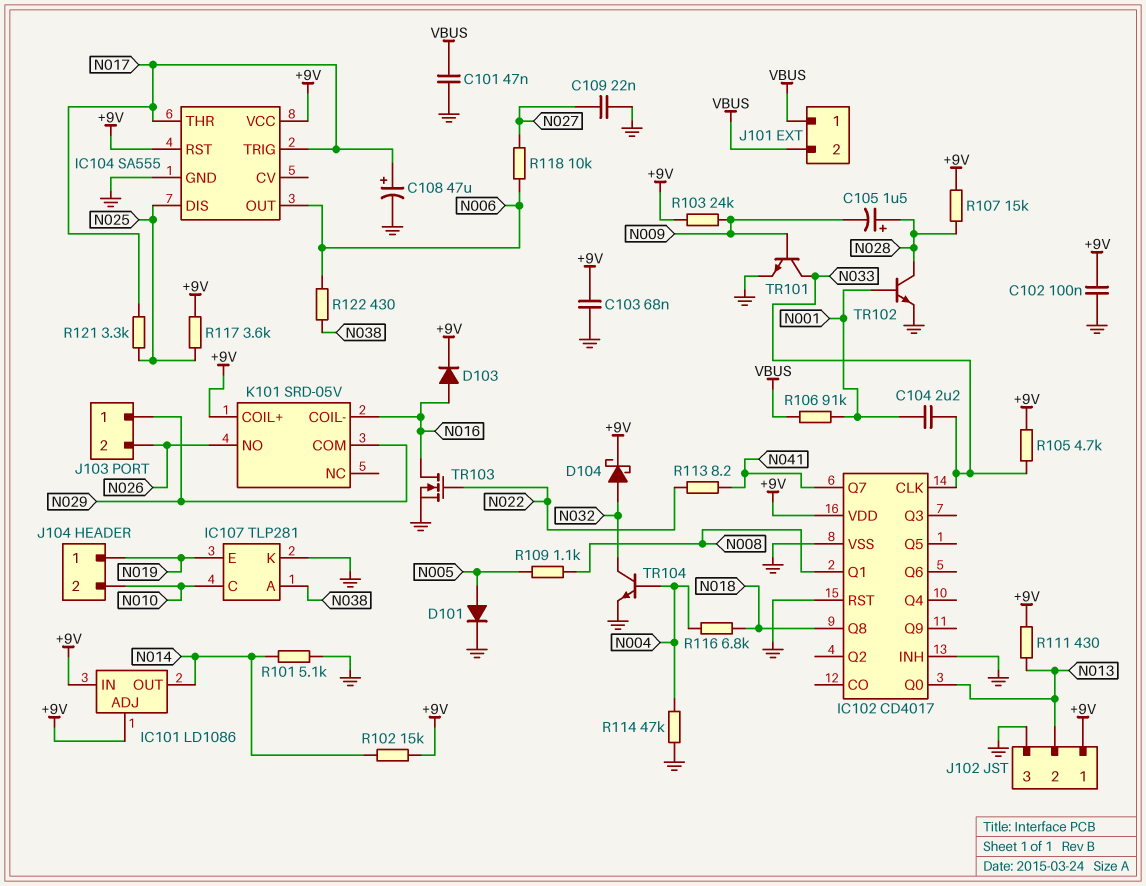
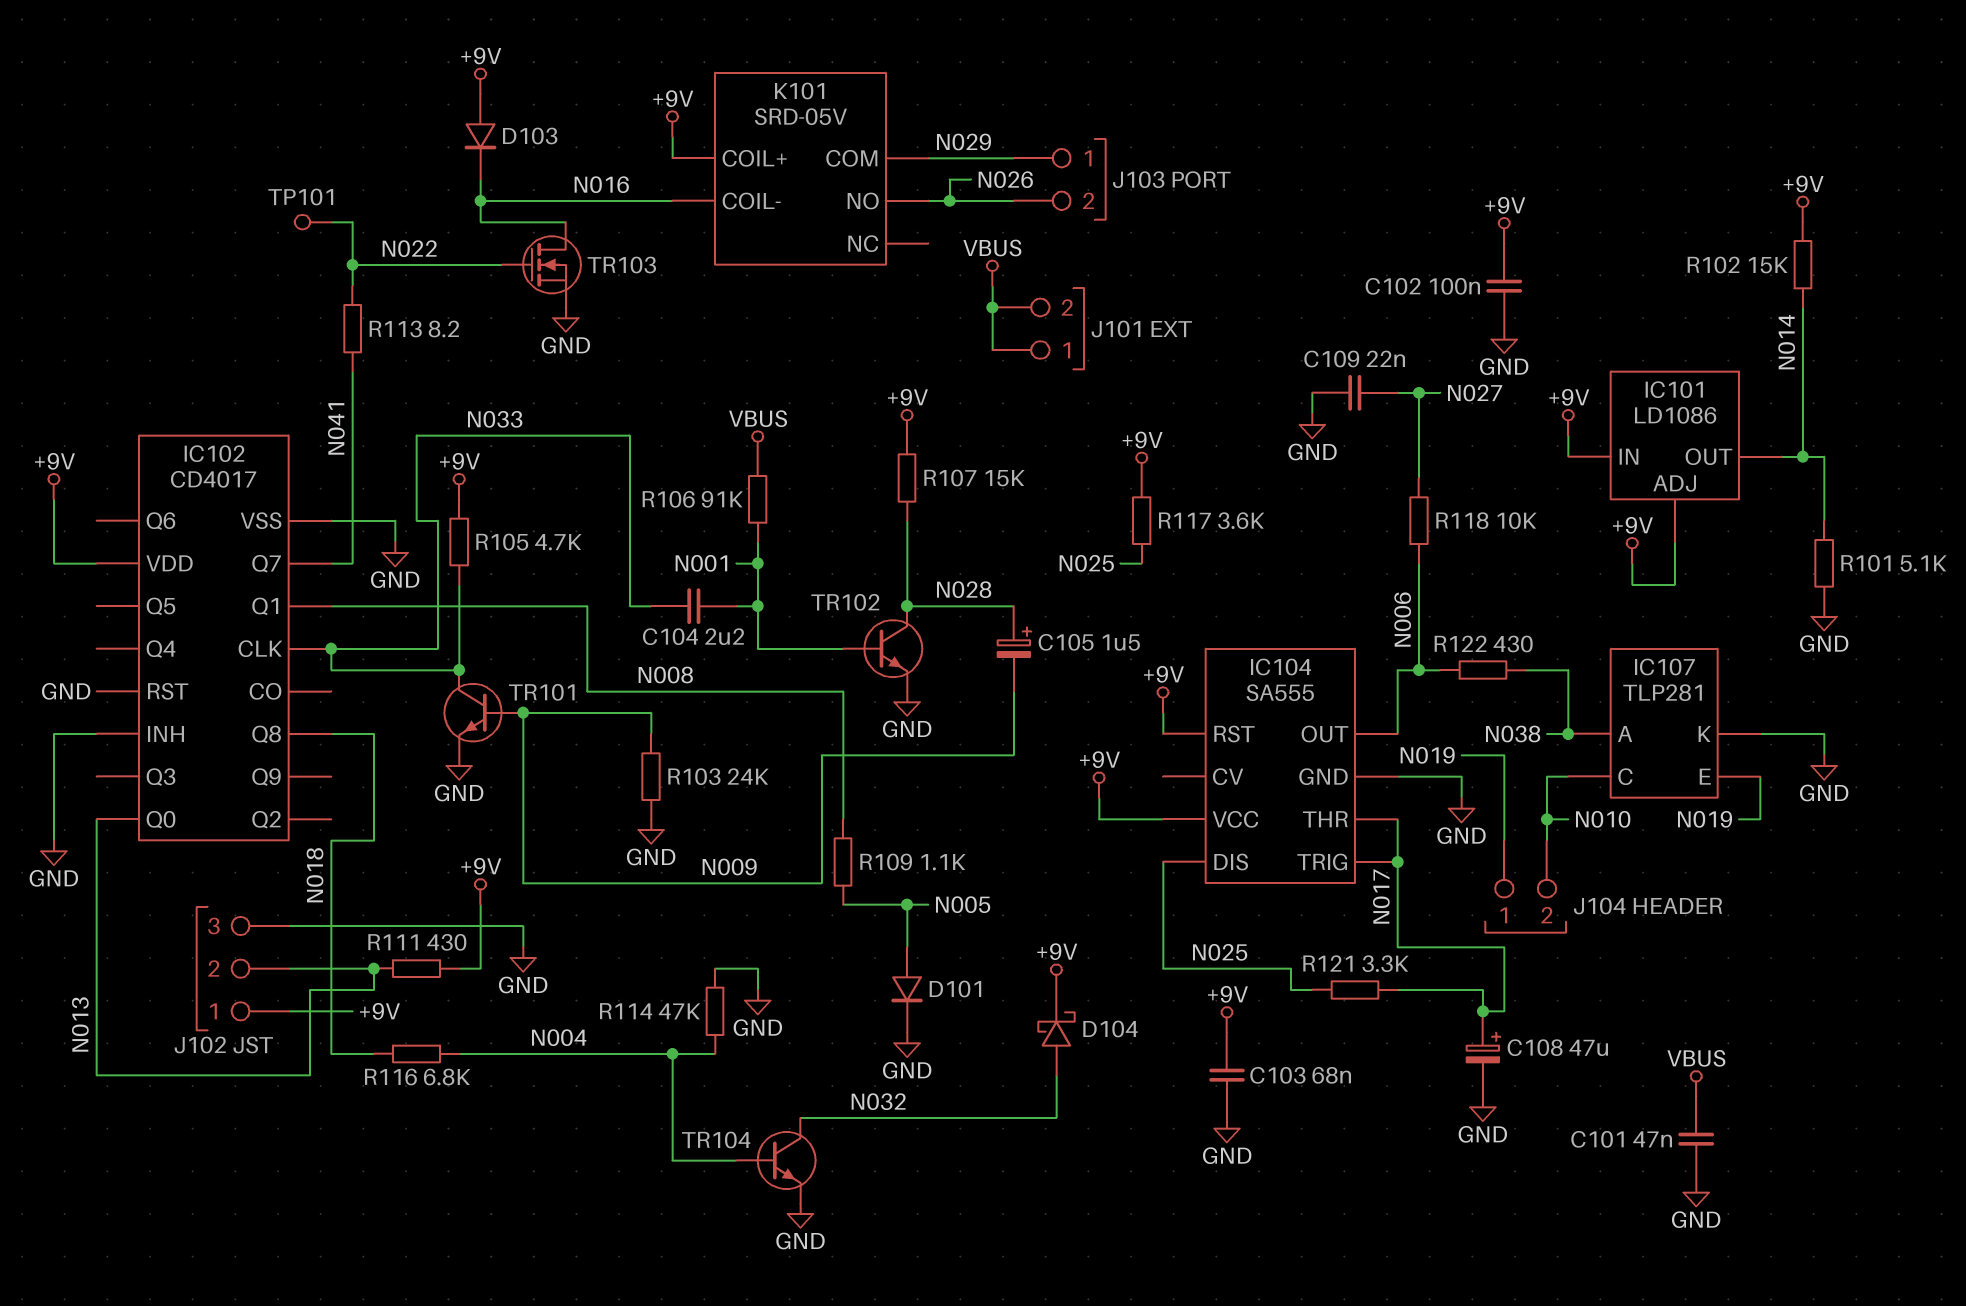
D103: diode (A N016, K +9V) -> diode (A +9V, K N016)
R103: 24k (+9V, N009) -> 24k (GND, N009)
TP101: none -> test point (N022)

